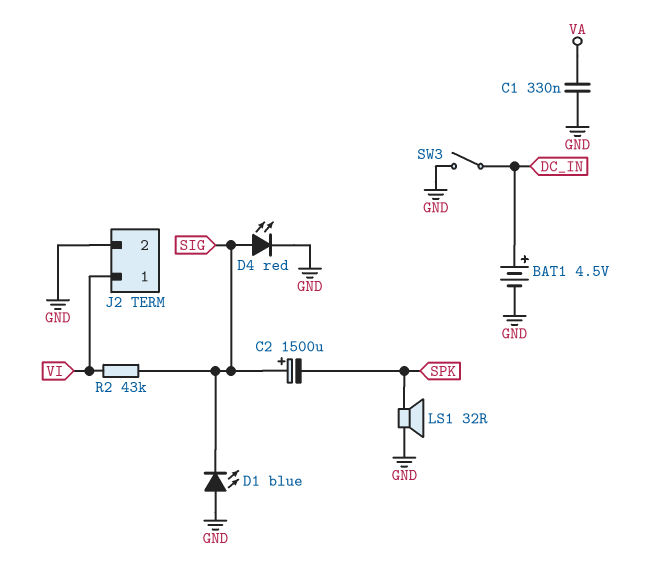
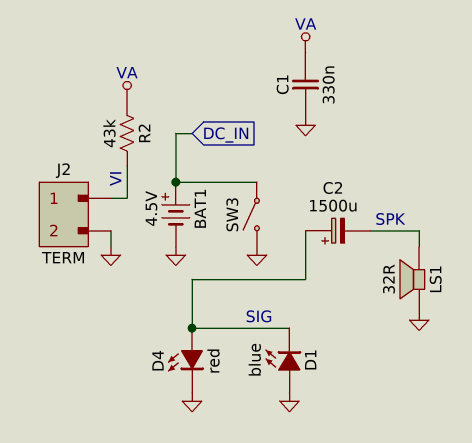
R2: 43k (SIG, VI) -> 43k (VA, VI)

